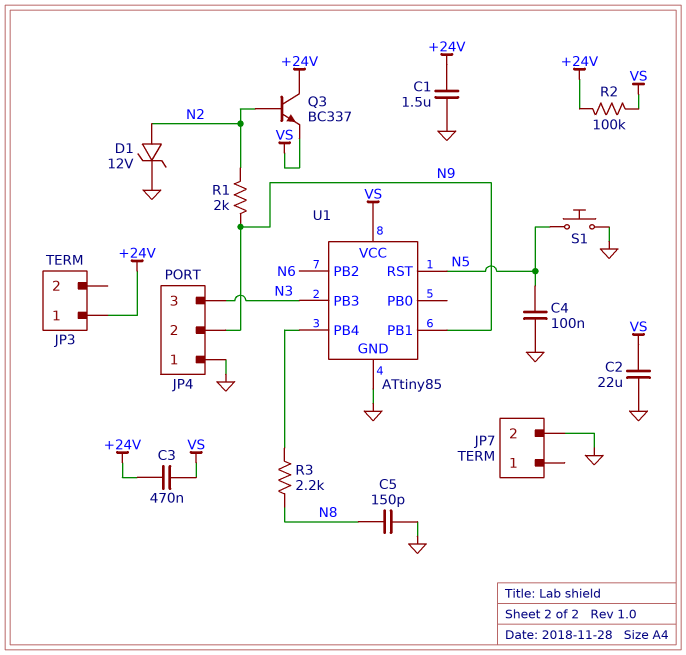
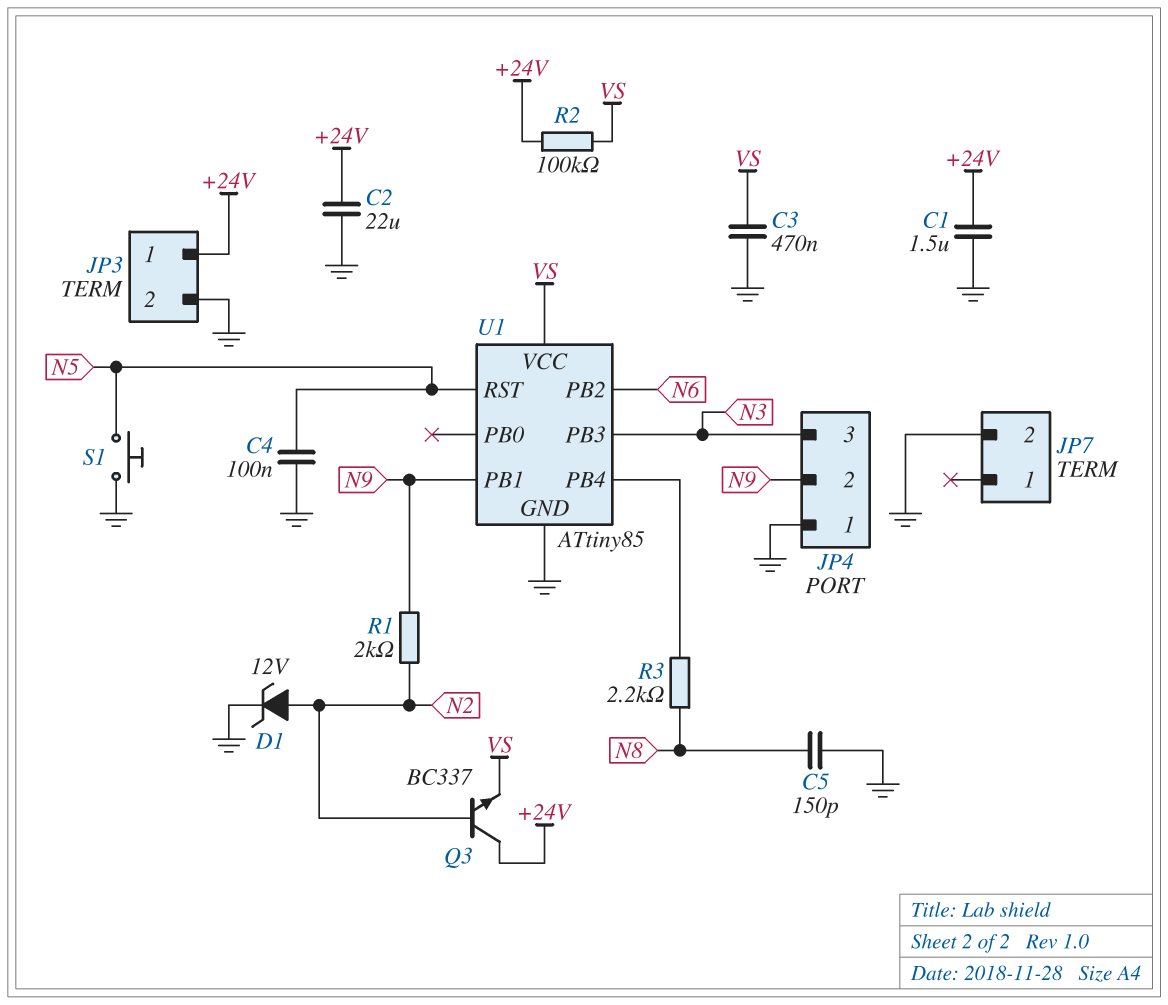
C2: 22uF (GND, VS) -> 22uF (+24V, GND)
C3: 470nF (+24V, VS) -> 470nF (GND, VS)
JP3 pin 2: none -> GND

